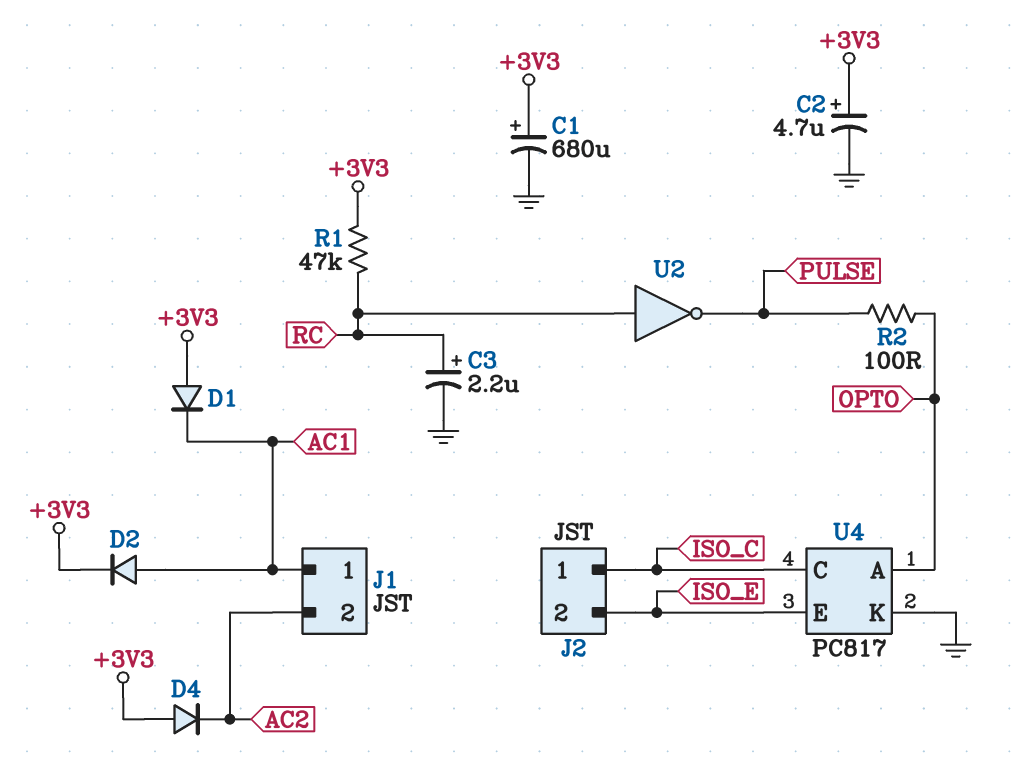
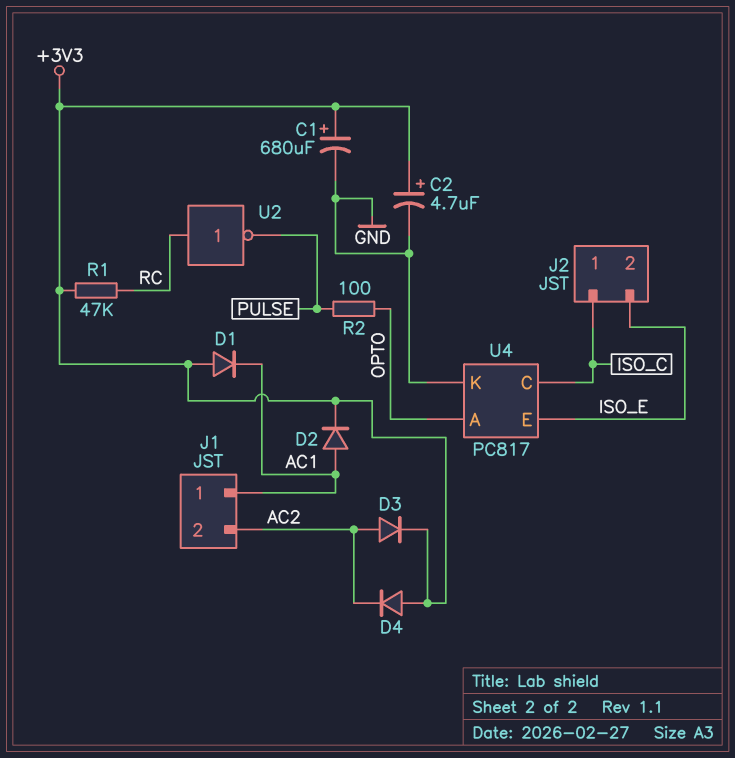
C3: 2.2uF (plus RC, minus GND) -> none
D3: none -> diode (A AC2, K +3V3)

